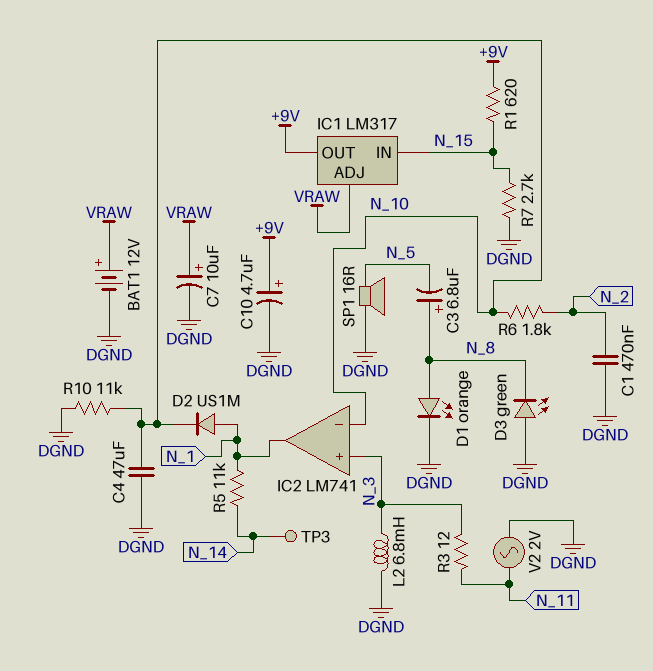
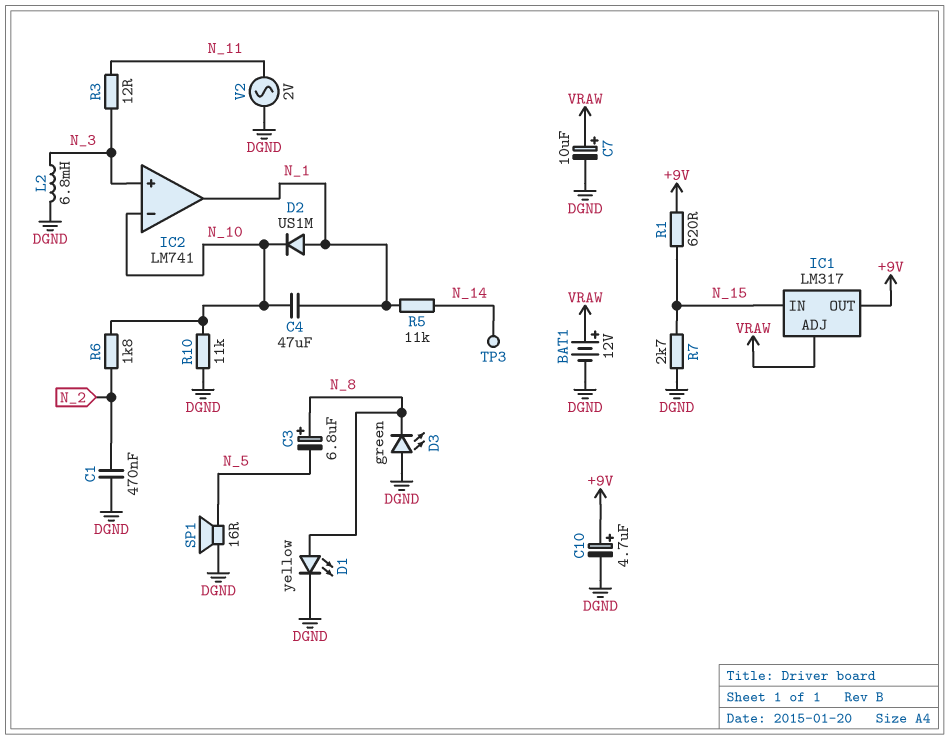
C4: 47uF (DGND, N_10) -> 47uF (N_1, N_10)
D1: LED orange (A N_8, K DGND) -> LED yellow (A N_8, K DGND)

